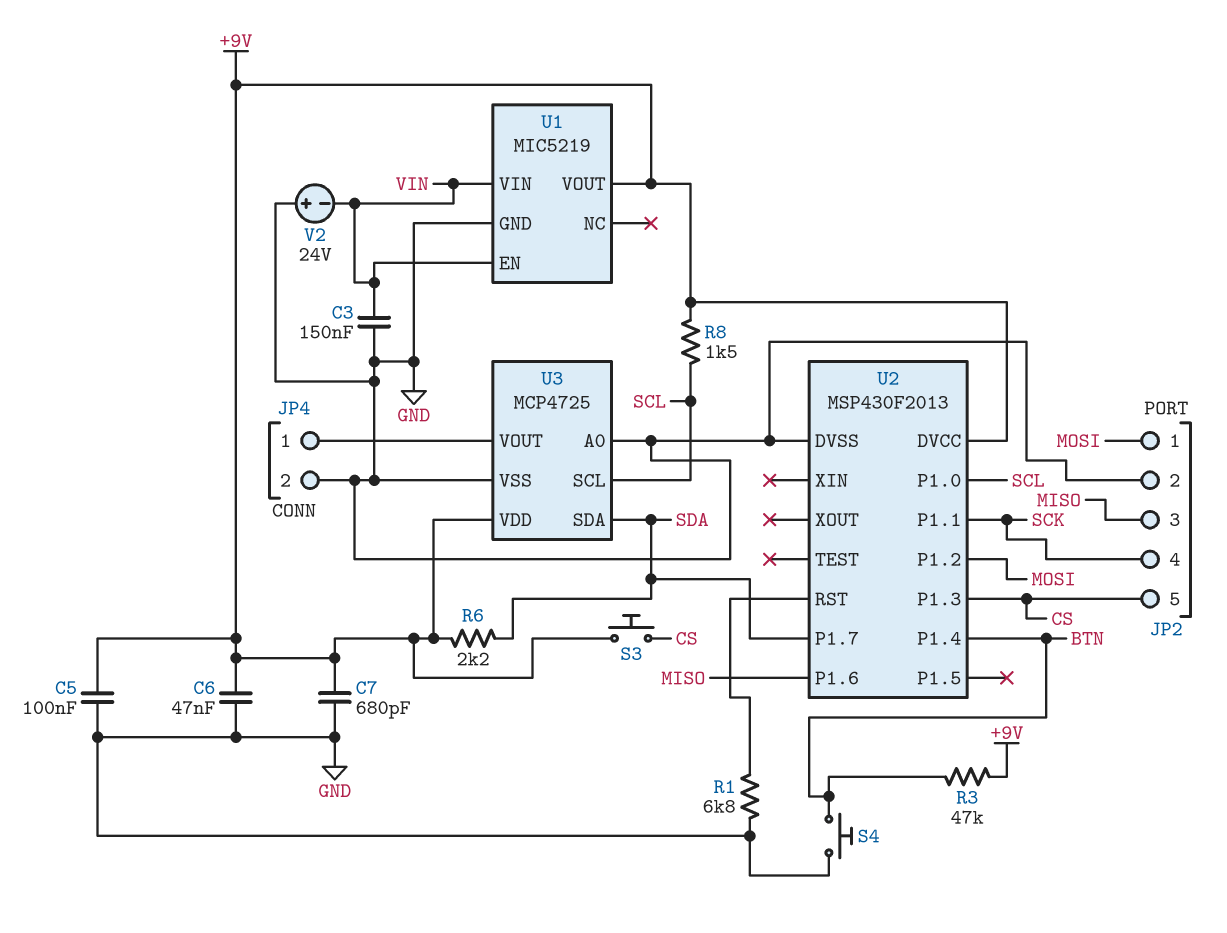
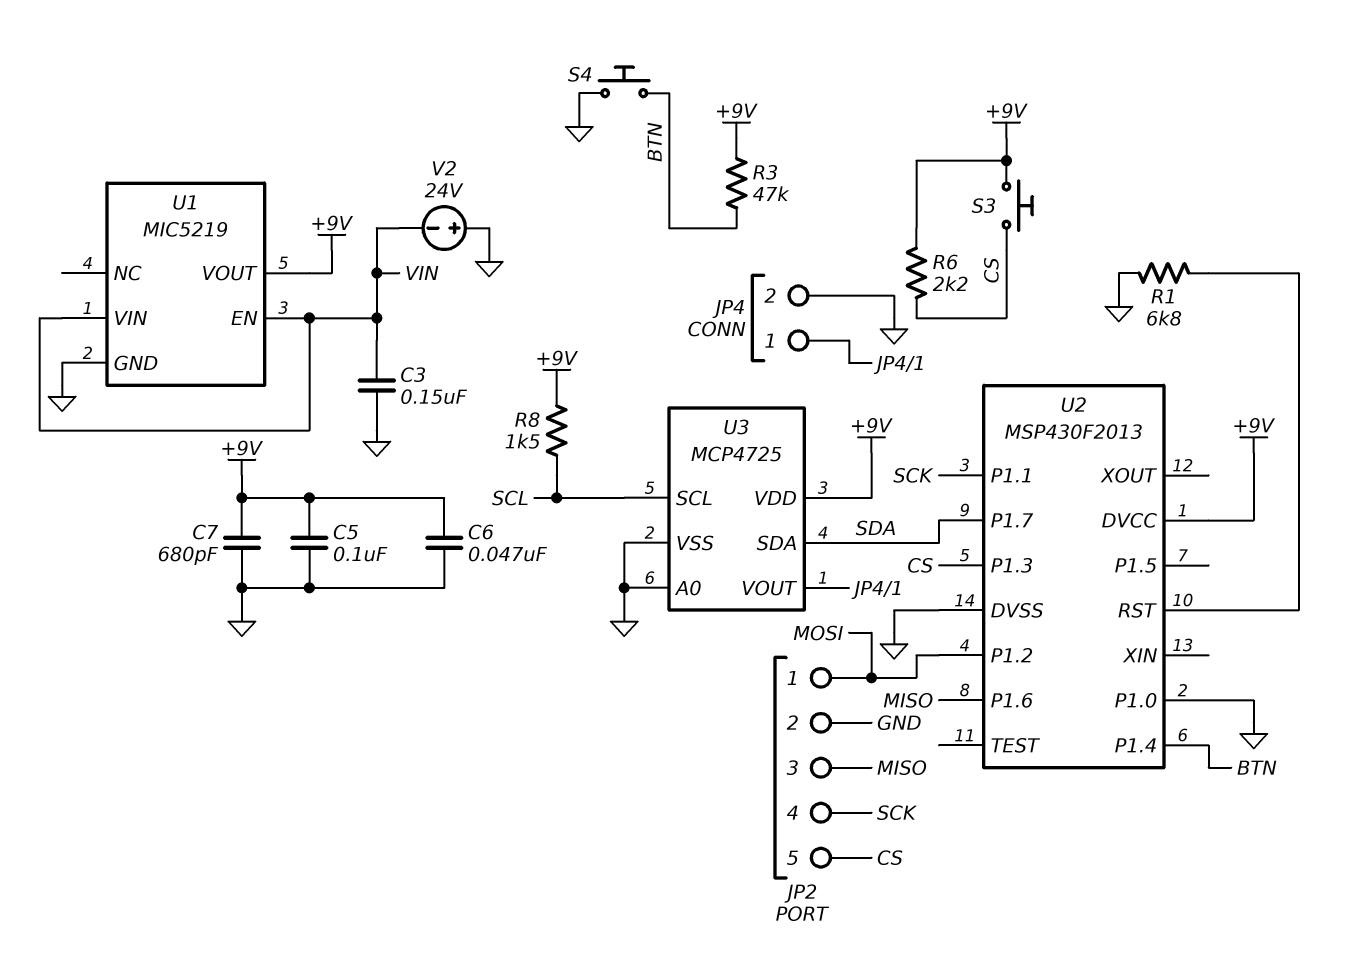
R6: 2.2k (+9V, SDA) -> 2.2k (+9V, CS)
U2 pin P1.0: SCL -> GND

